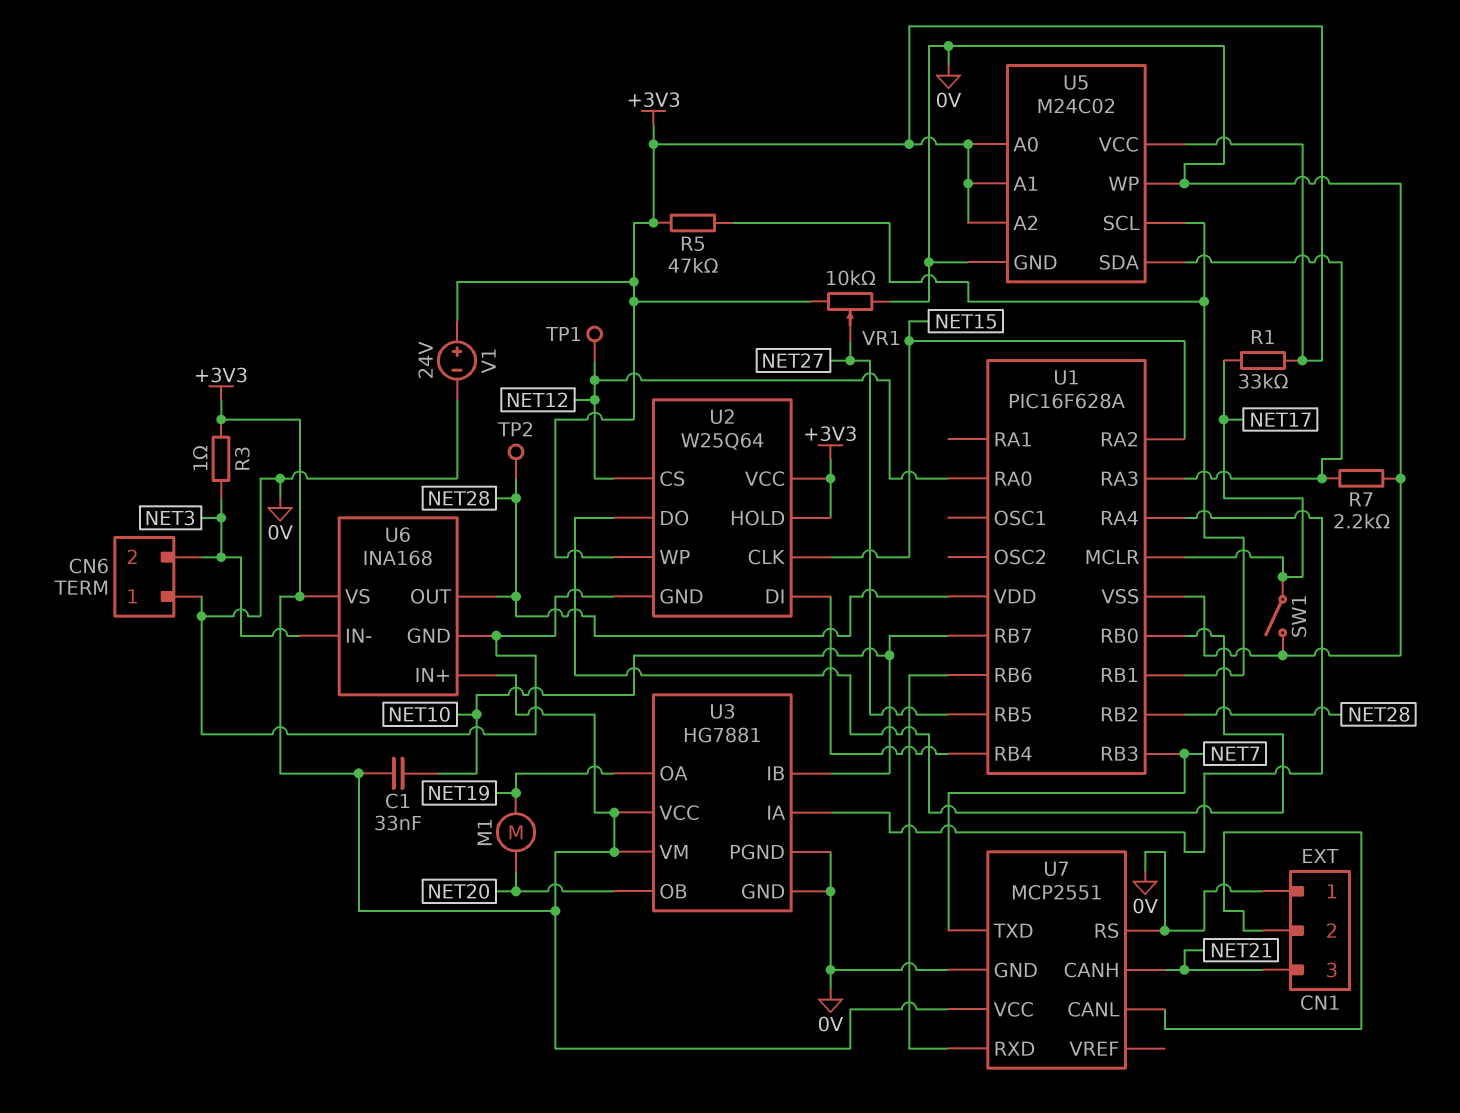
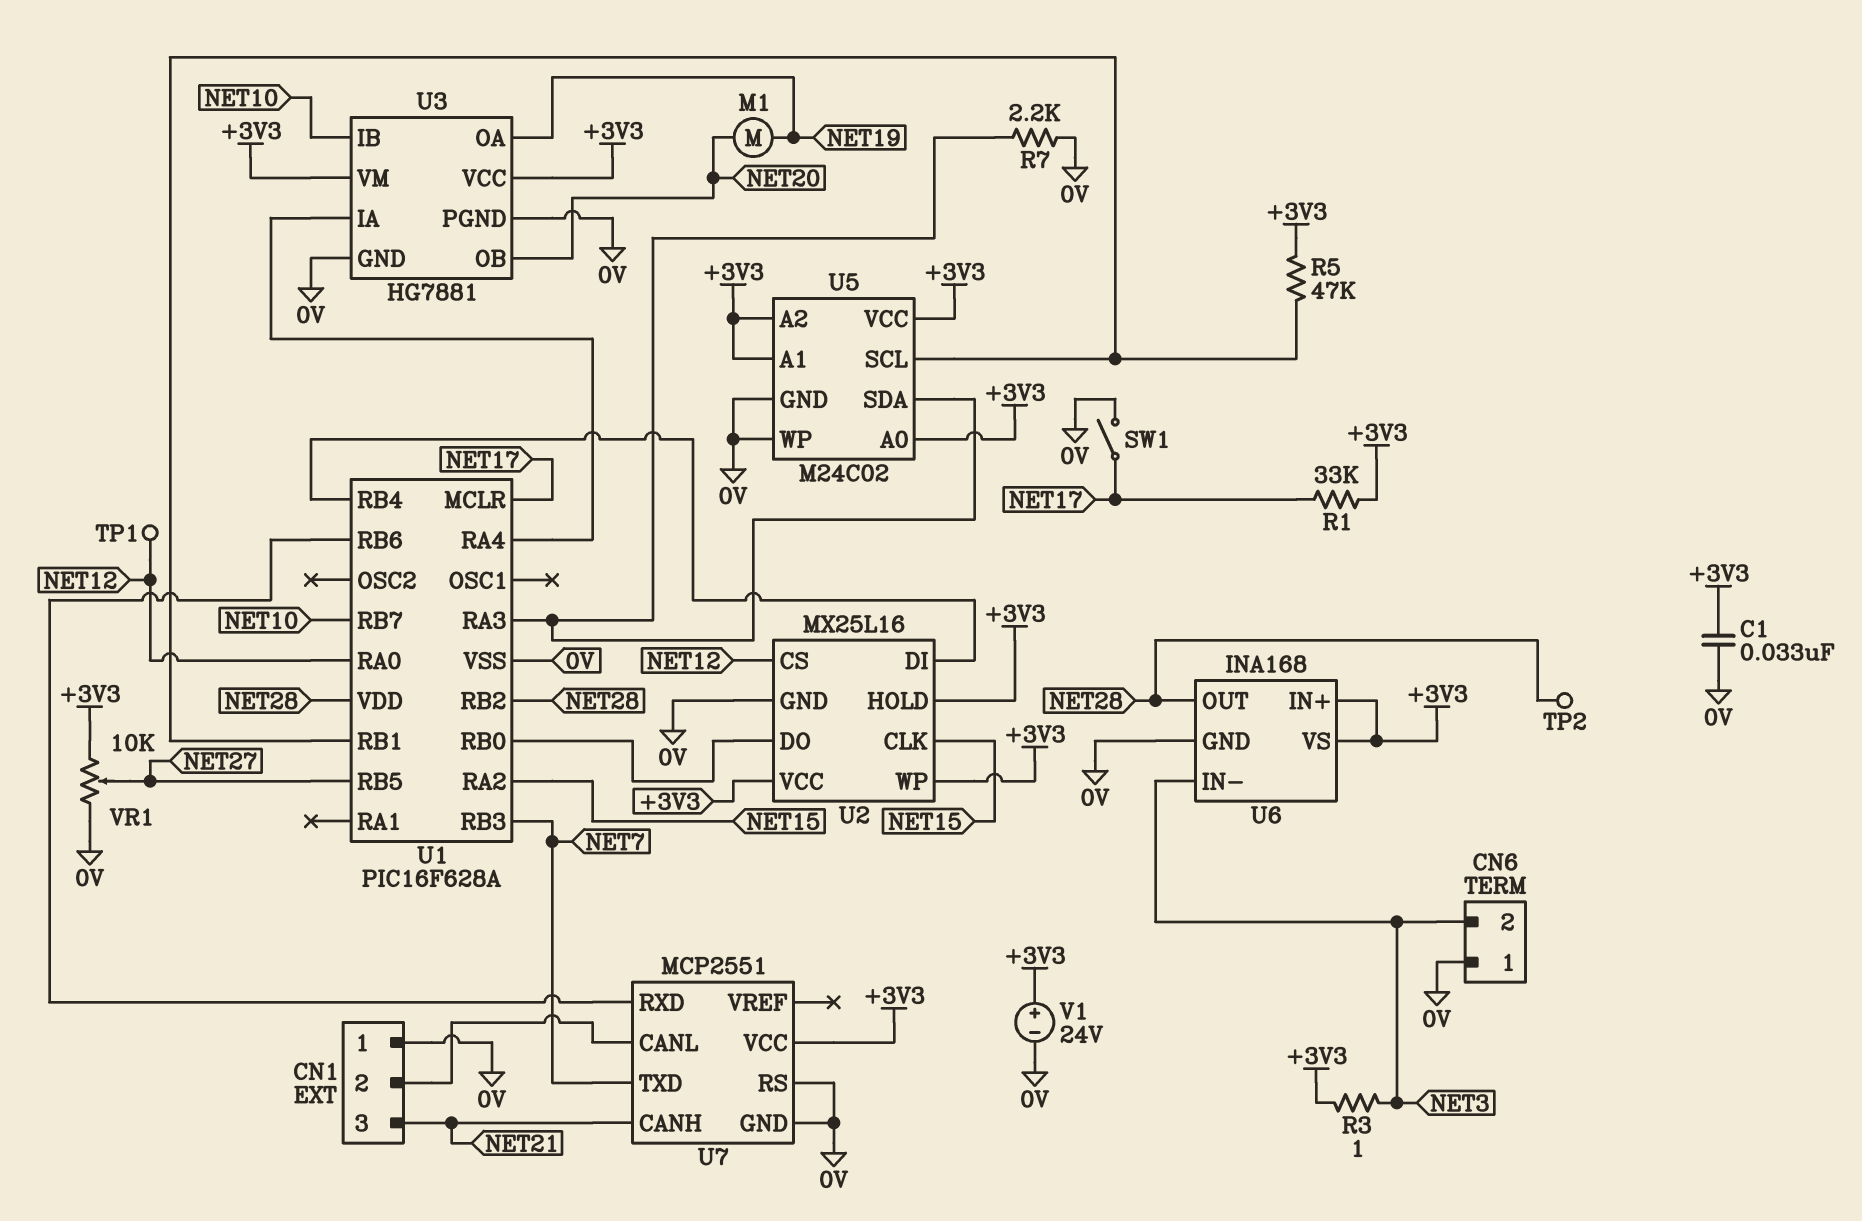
C1: 33nF (+3V3, NET10) -> 33nF (+3V3, 0V)
U2: W25Q64 -> MX25L16

